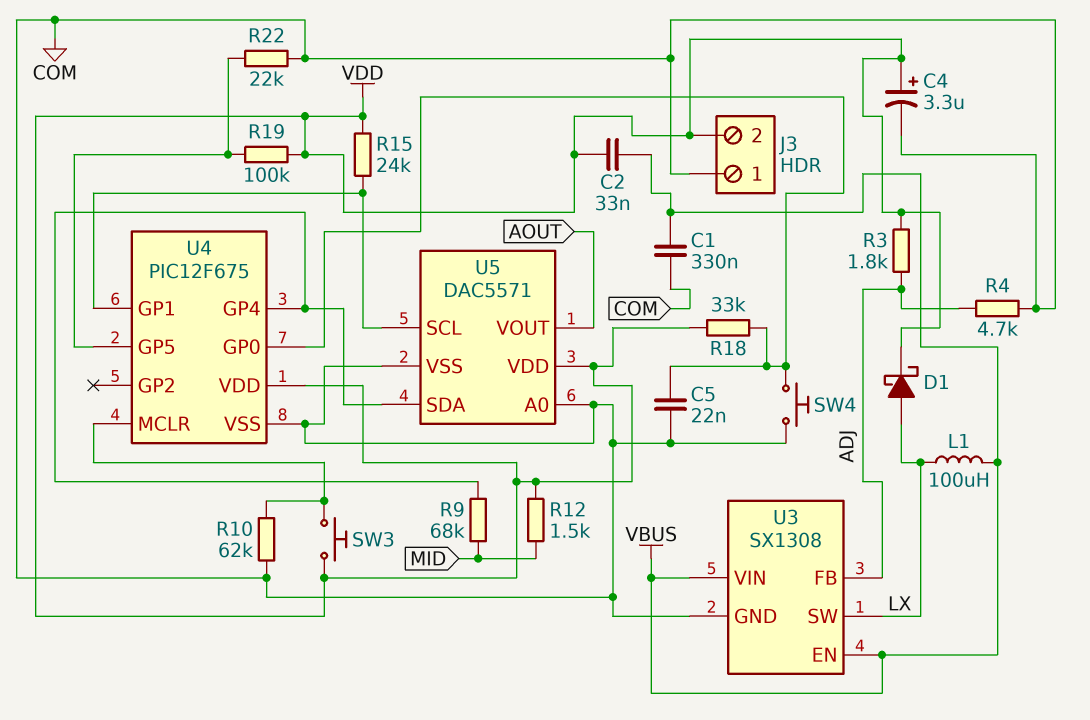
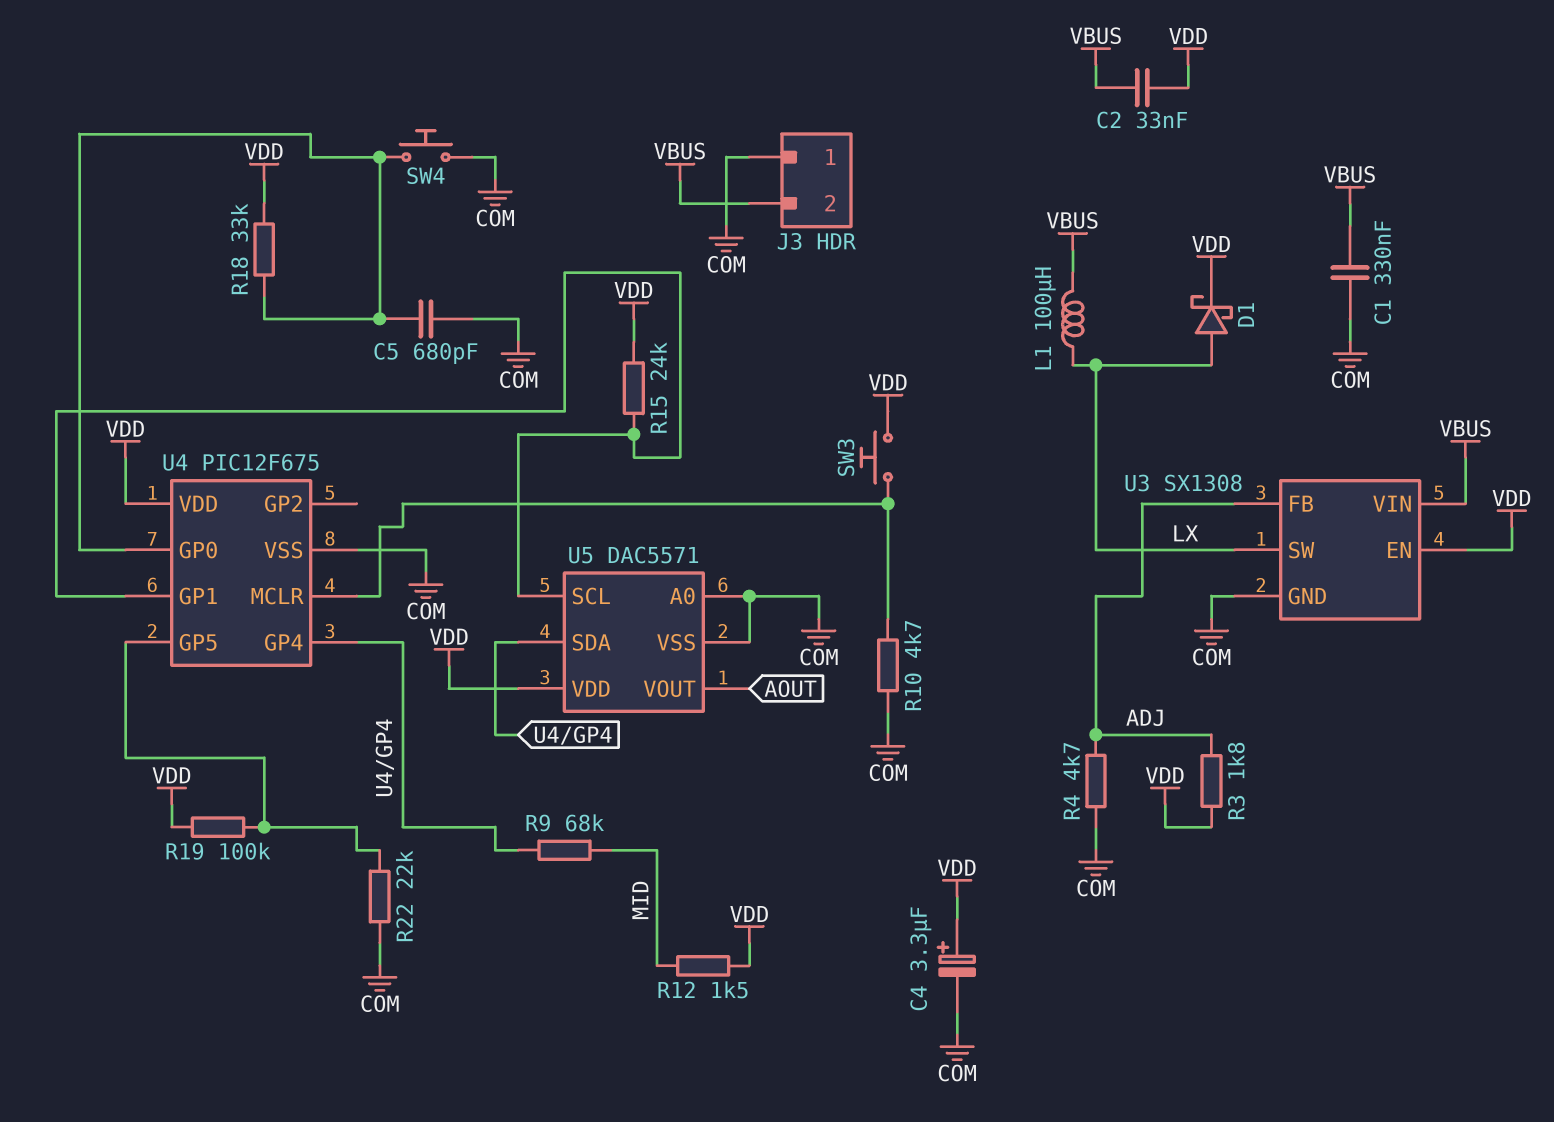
C5: 22nF (COM, U4/GP0) -> 680pF (COM, U4/GP0)
J3 pin 2: VDD -> VBUS
R10: 62k (COM, U4/MCLR) -> 4.7k (COM, U4/MCLR)
U3 pin EN: VBUS -> VDD

